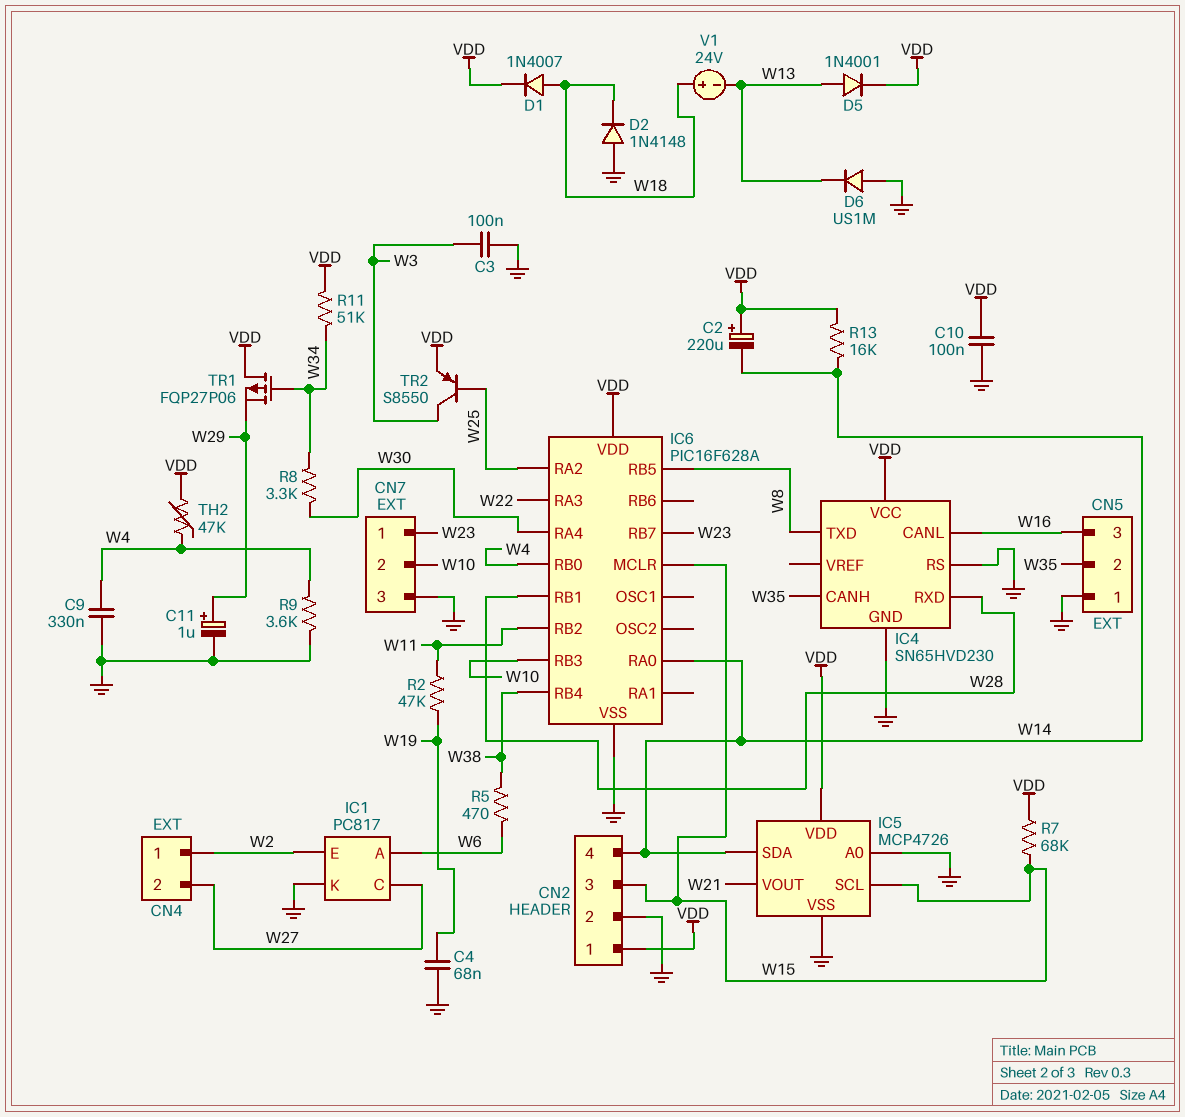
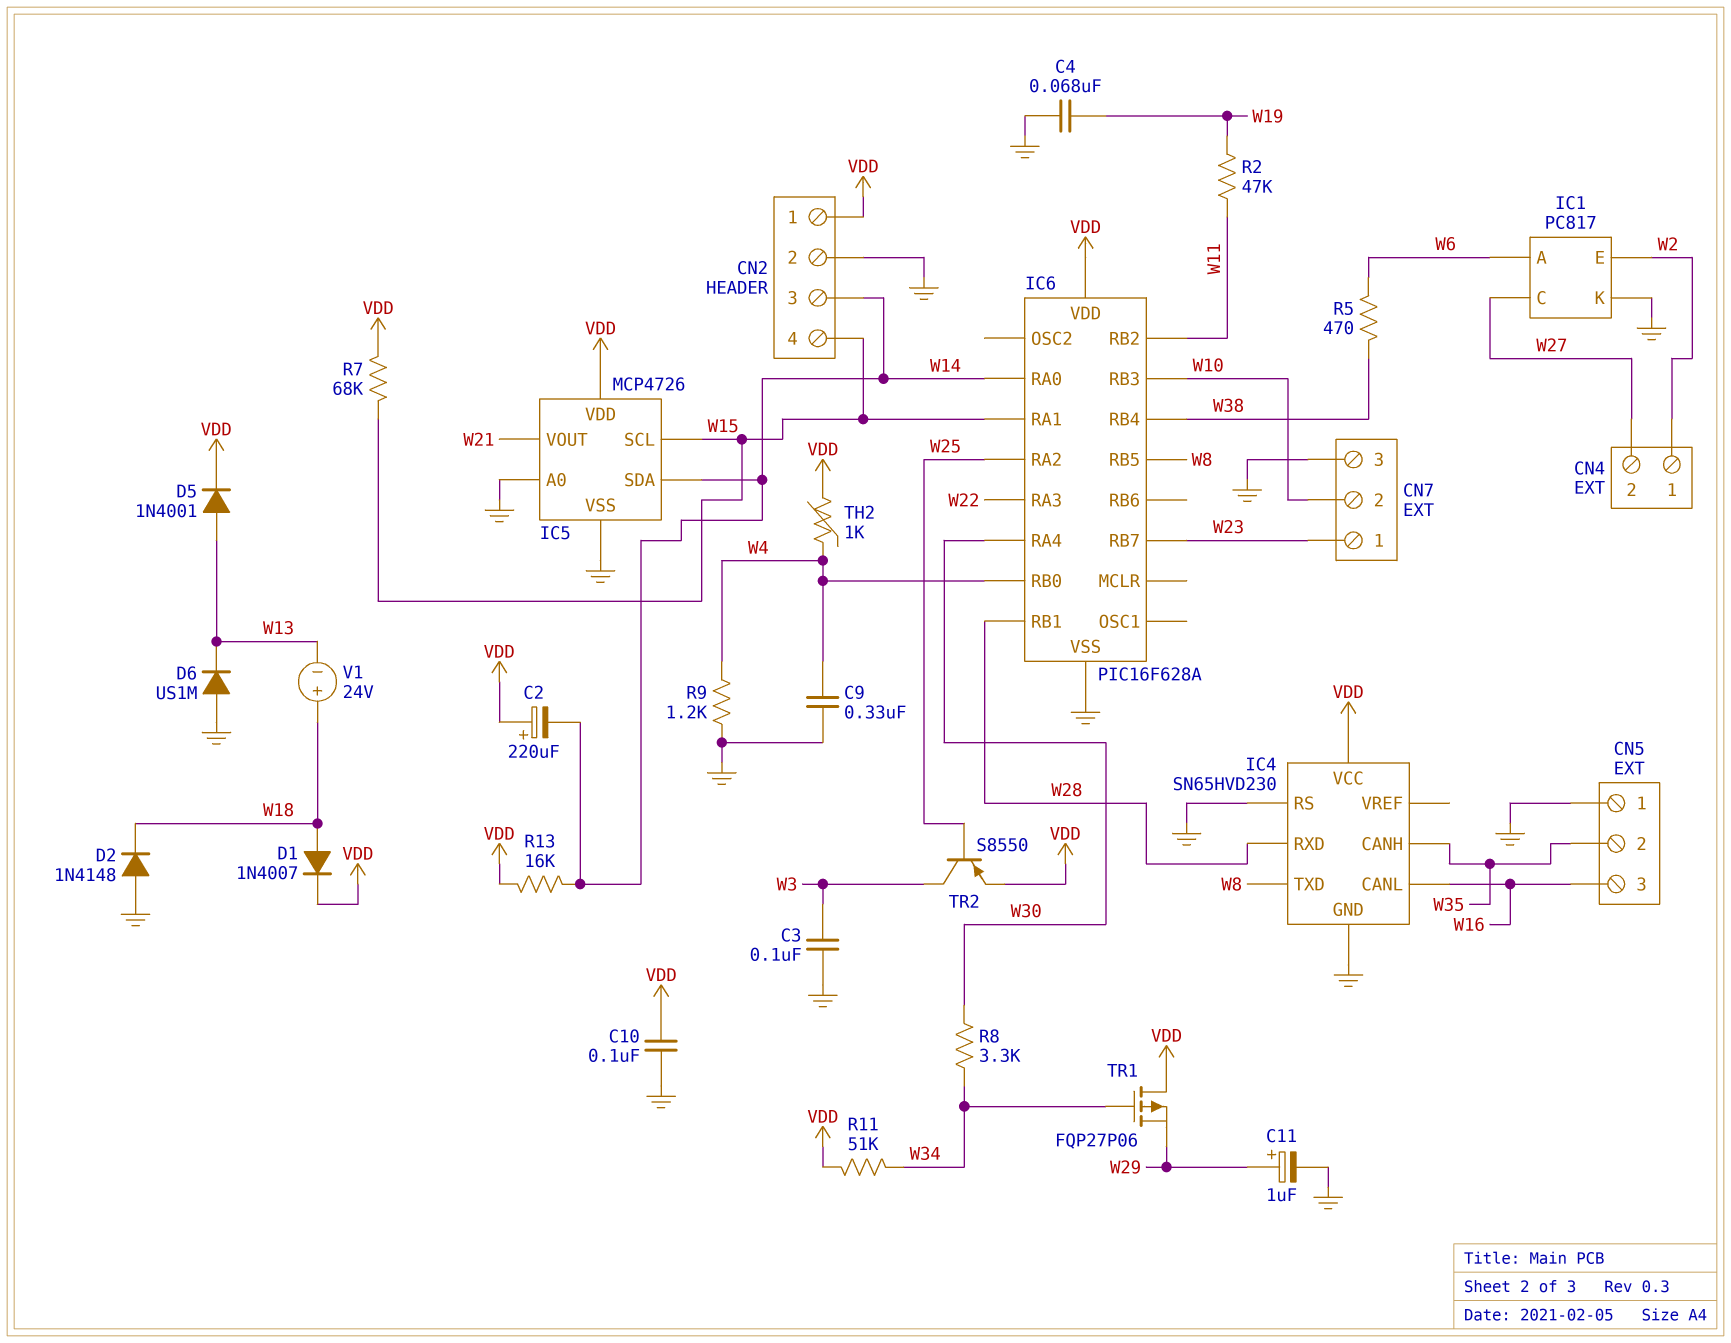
CN2 pin 3: W15 -> W14
CN2 pin 4: W14 -> W15
IC6 pin MCLR: W15 -> none
IC6 pin RA1: none -> W15
R9: 3.6k (GND, W4) -> 1.2k (GND, W4)
TH2: 47k (VDD, W4) -> 1k (VDD, W4)

